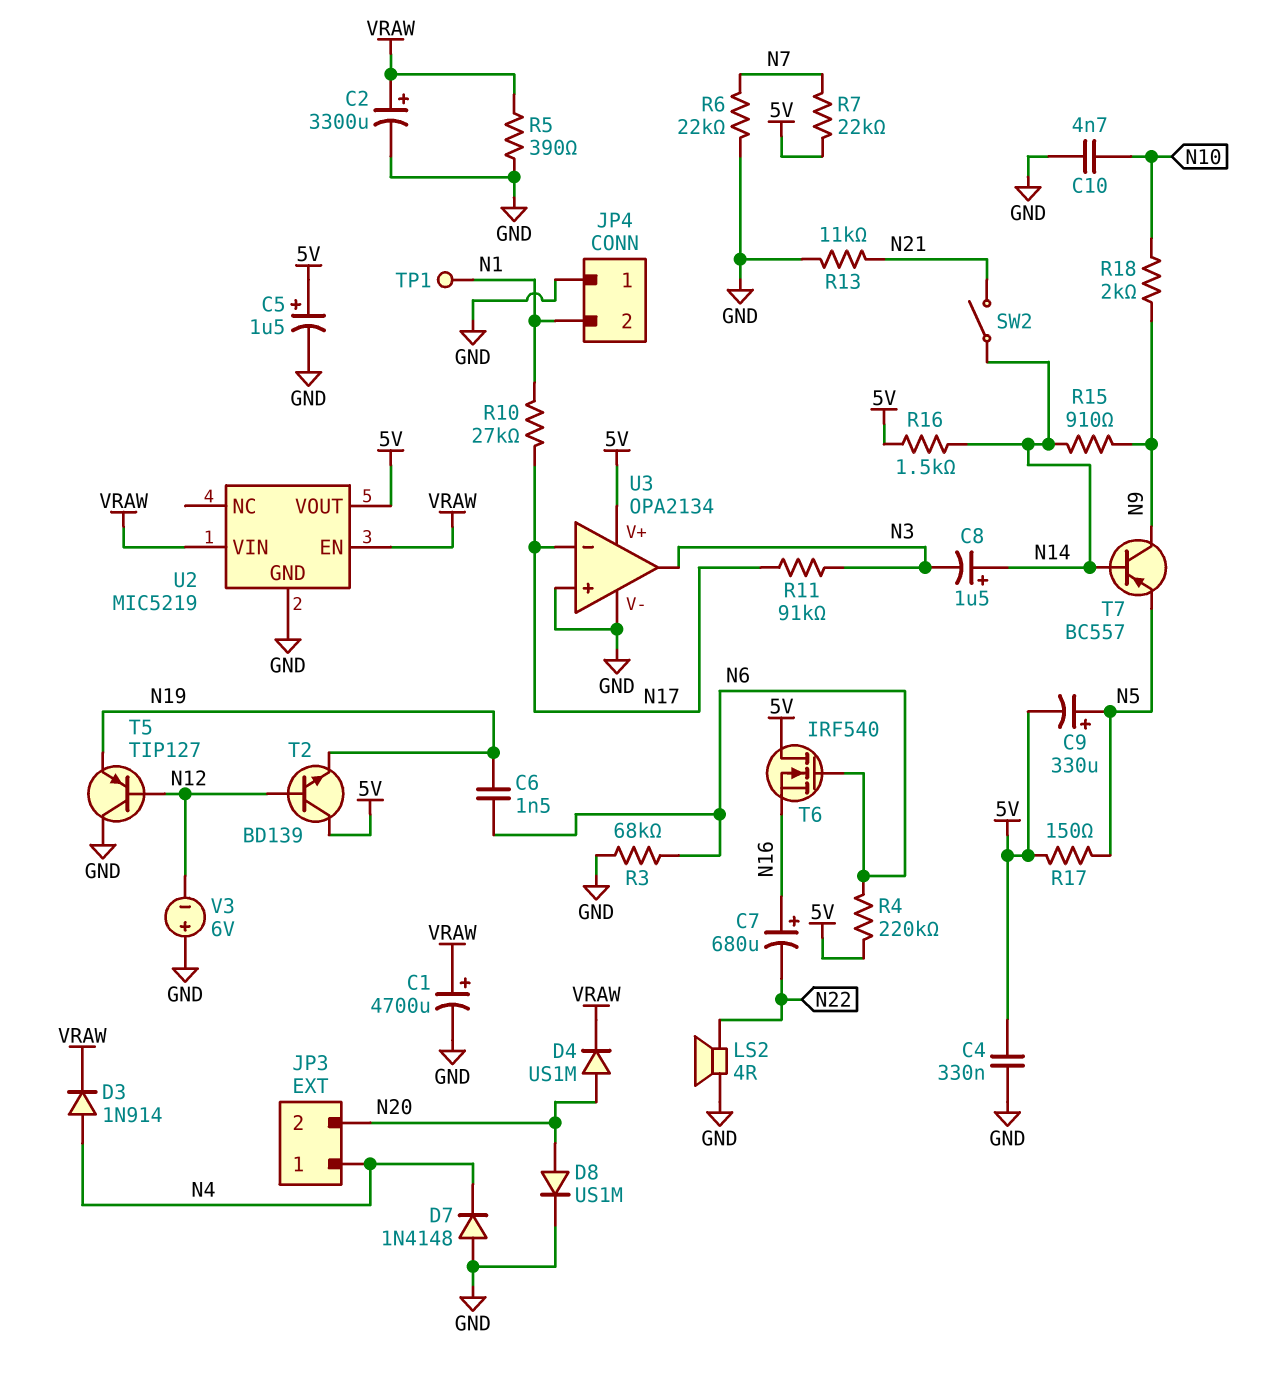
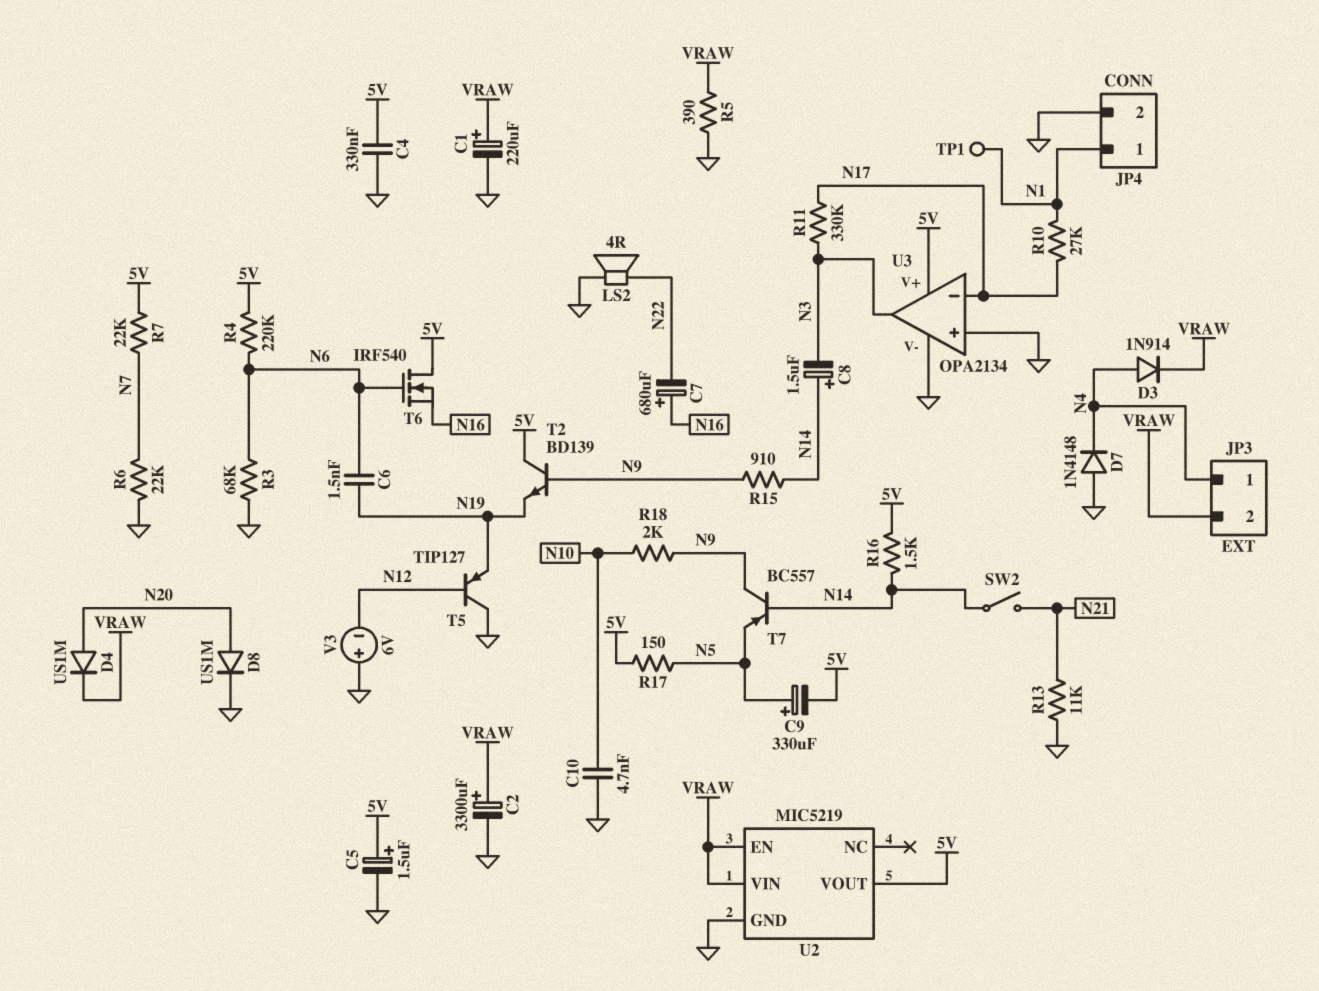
C1: 4700uF (plus VRAW, minus GND) -> 220uF (plus VRAW, minus GND)
JP3 pin 2: N20 -> VRAW
JP4 pin 1: GND -> N1
JP4 pin 2: N1 -> GND
R11: 91k (N3, N17) -> 330k (N3, N17)
T2: NPN BD139 (B N12, C 5V, E N19) -> NPN BD139 (B N9, C 5V, E N19)

